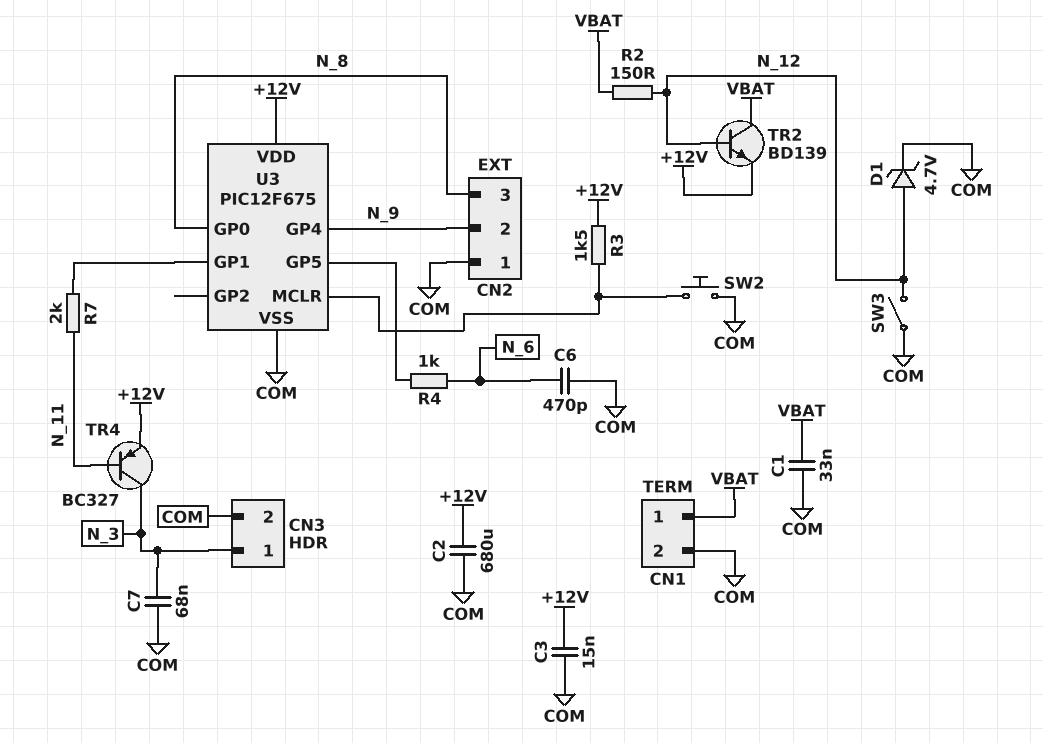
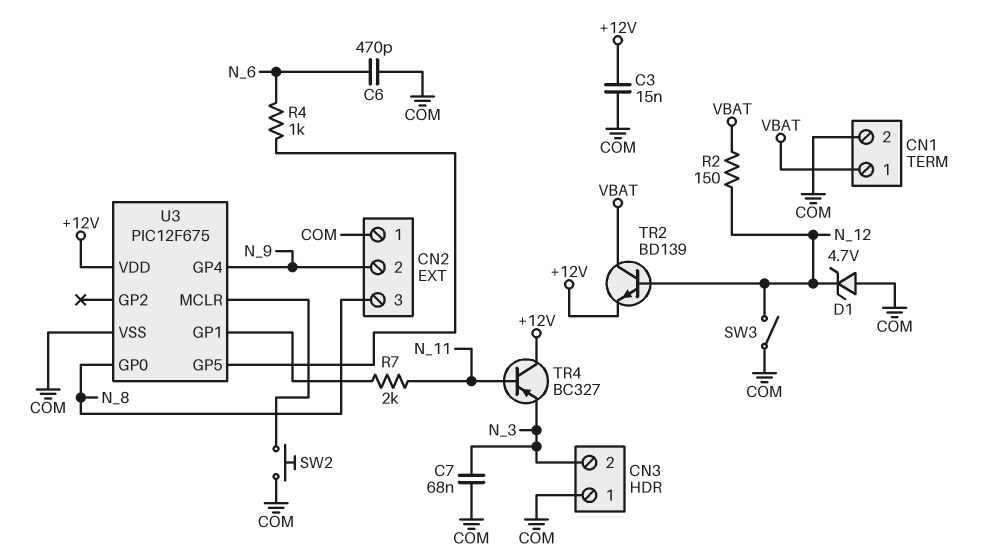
C1: 33nF (COM, VBAT) -> none
C2: 680uF (+12V, COM) -> none
CN3 pin 1: N_3 -> COM
CN3 pin 2: COM -> N_3
D1: zener 4.7V (A N_12, K COM) -> zener 4.7V (A COM, K N_12)
R3: 1.5k (+12V, U3/MCLR) -> none
TR4: PNP BC327 (B N_11, C N_3, E +12V) -> PNP BC327 (B N_11, C +12V, E N_3)

